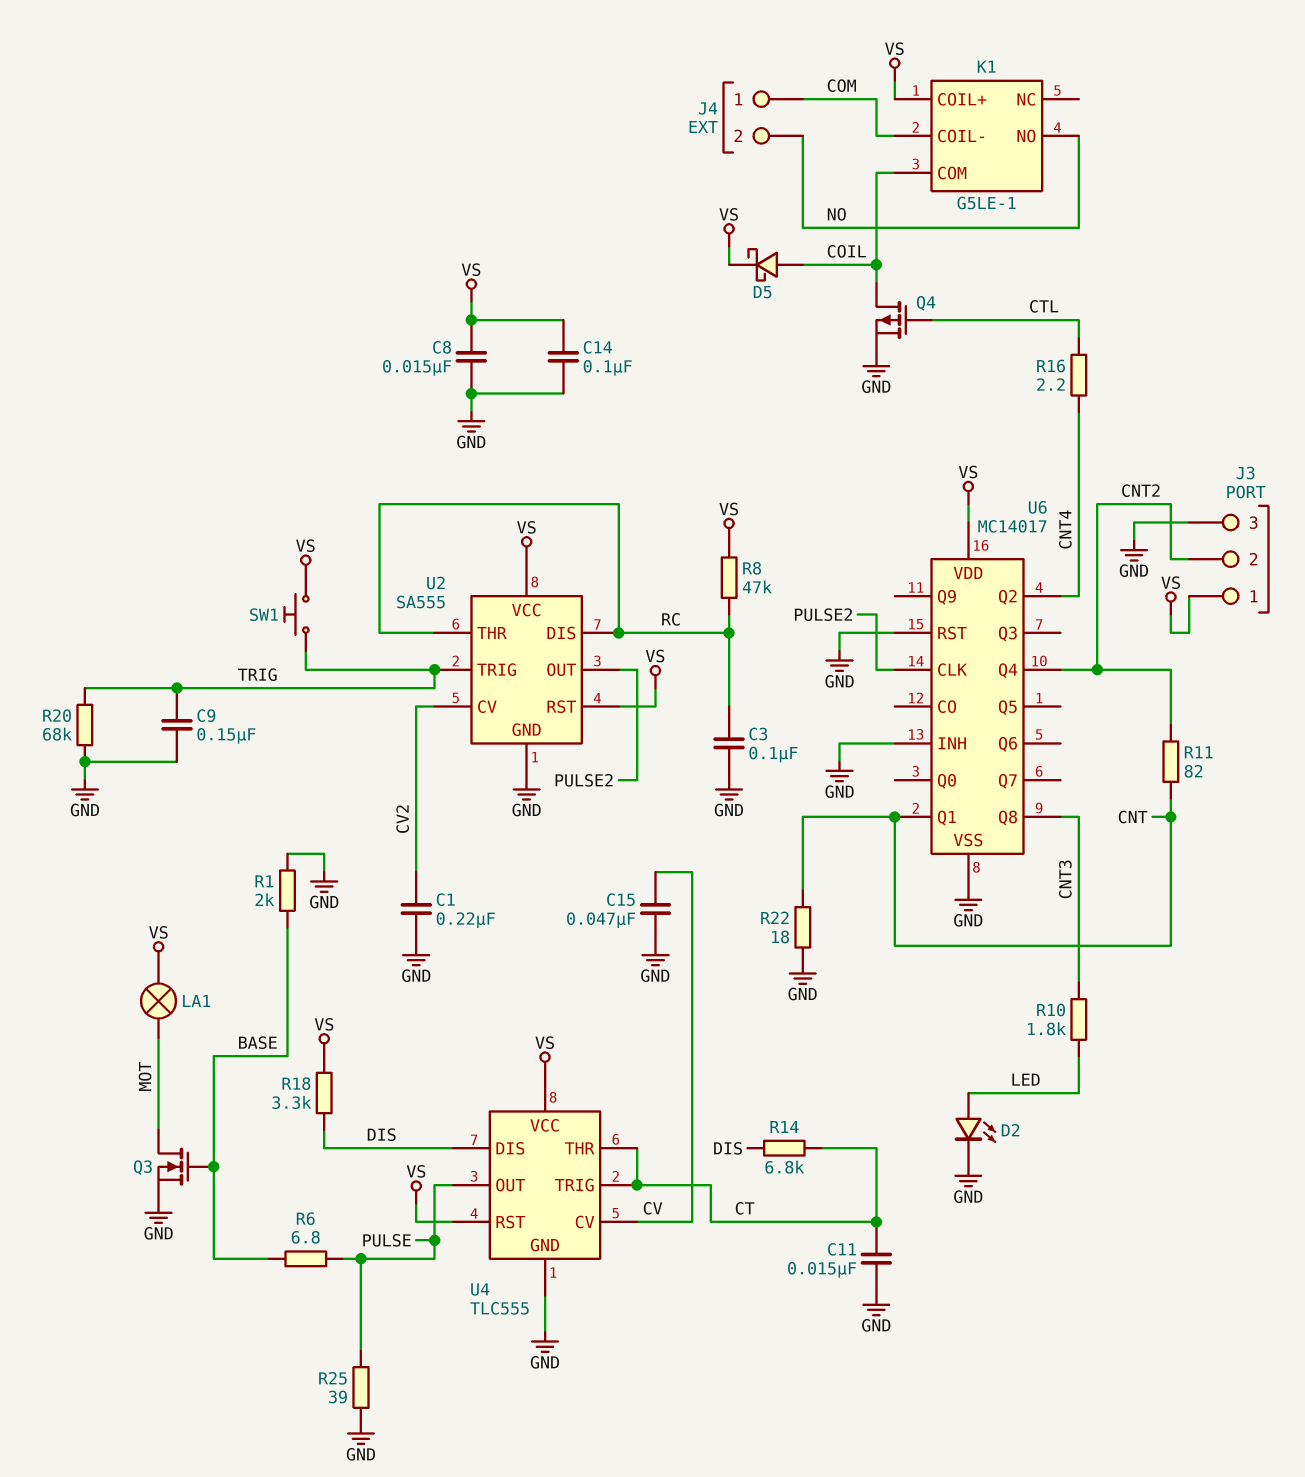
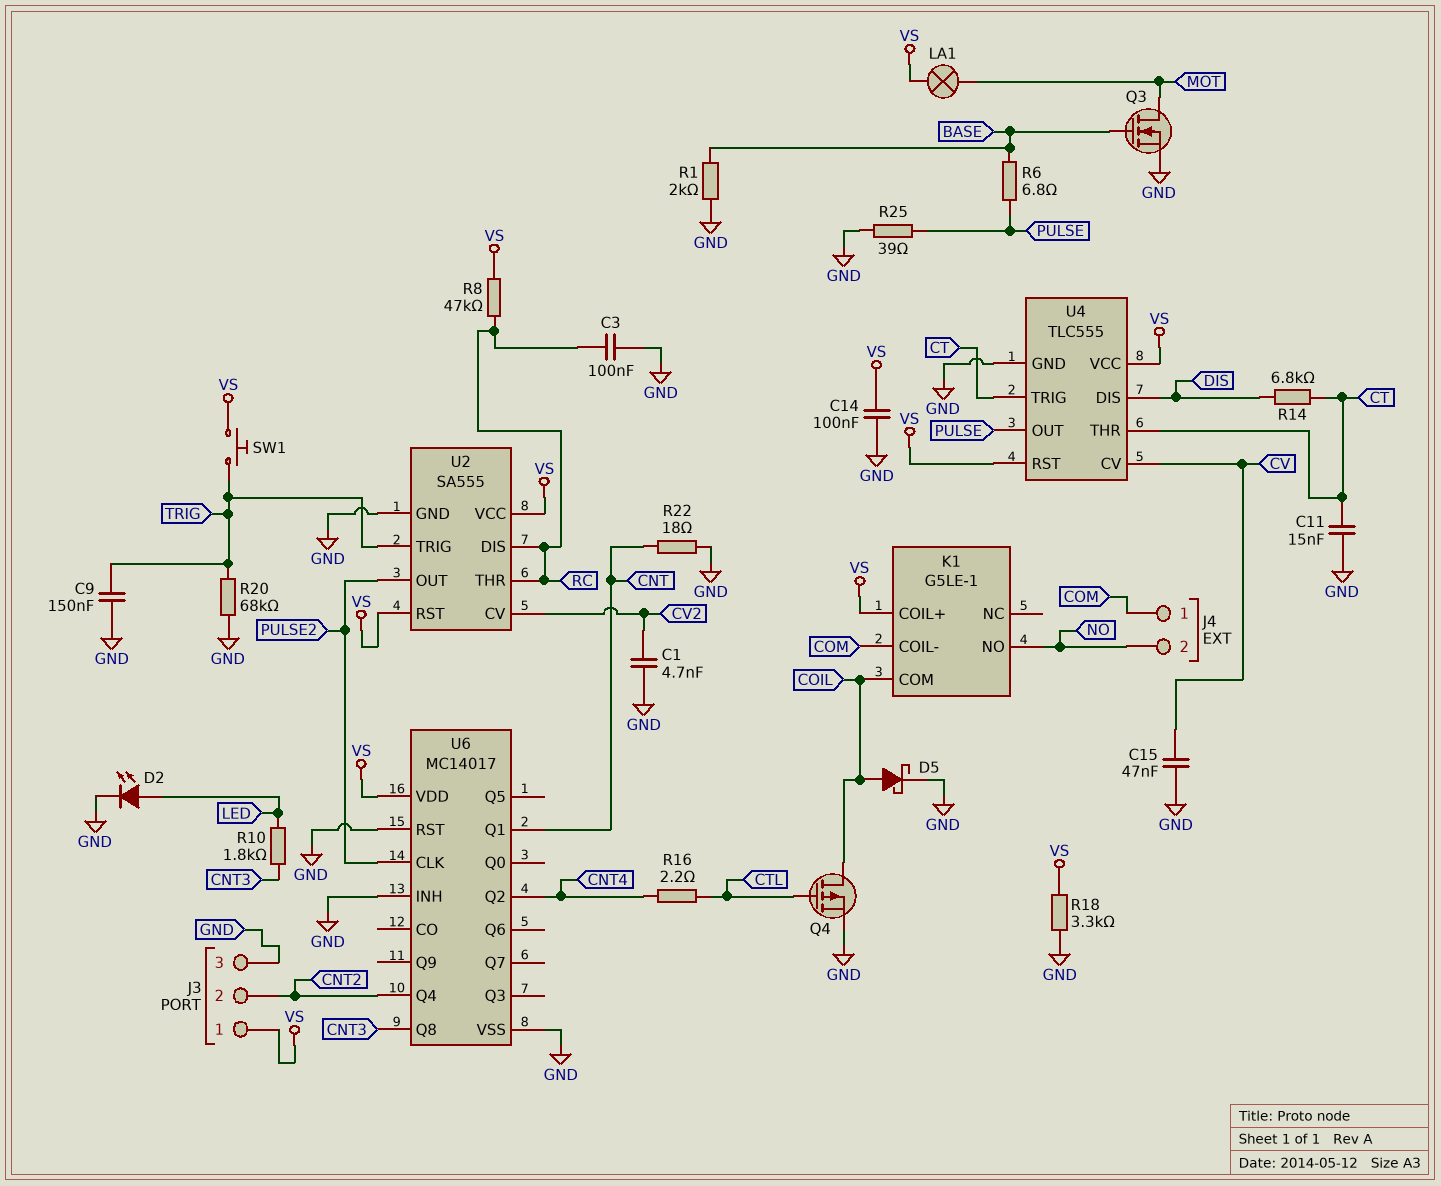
C1: 220nF (CV2, GND) -> 4.7nF (CV2, GND)
C8: 15nF (GND, VS) -> none
D5: schottky (A COIL, K VS) -> schottky (A COIL, K GND)
R11: 82 (CNT, CNT2) -> none
R18: 3.3k (DIS, VS) -> 3.3k (GND, VS)

